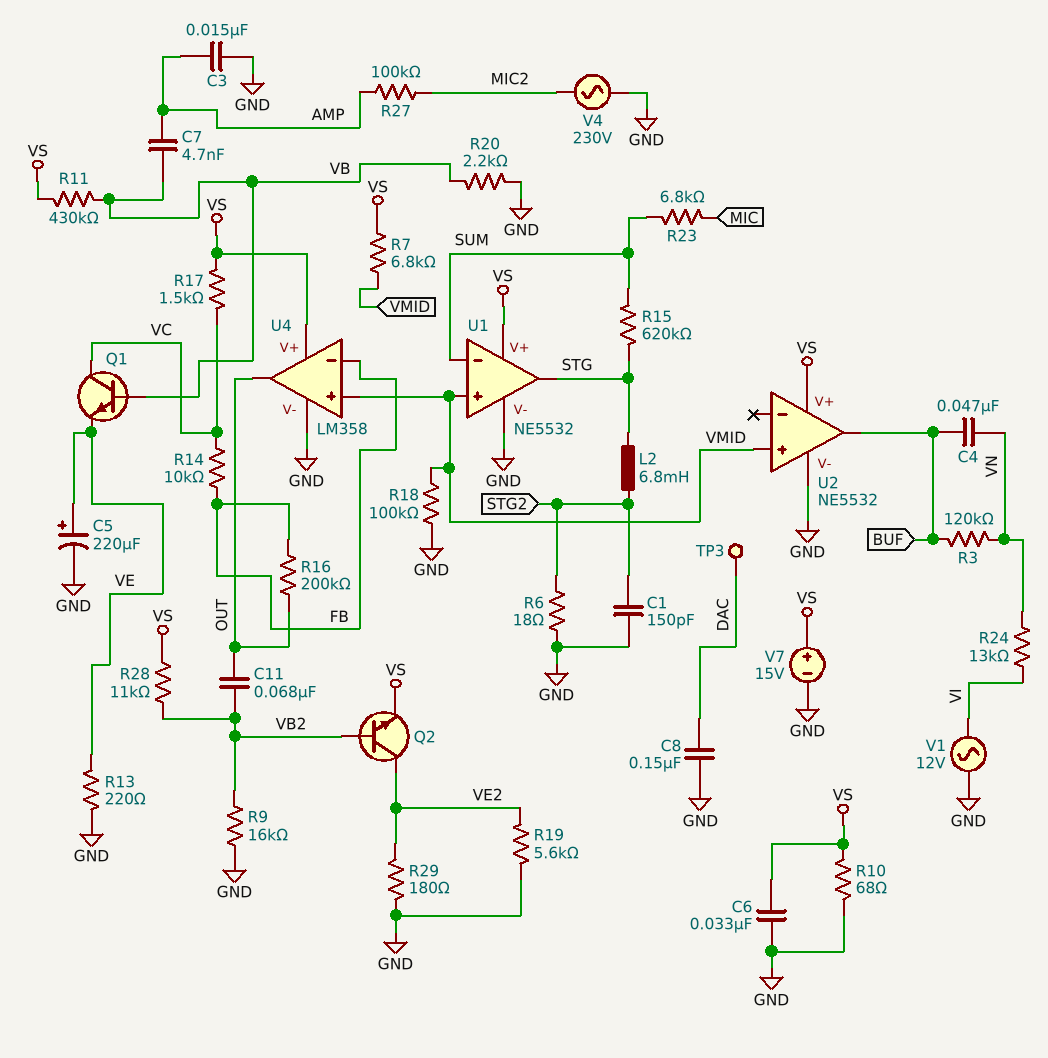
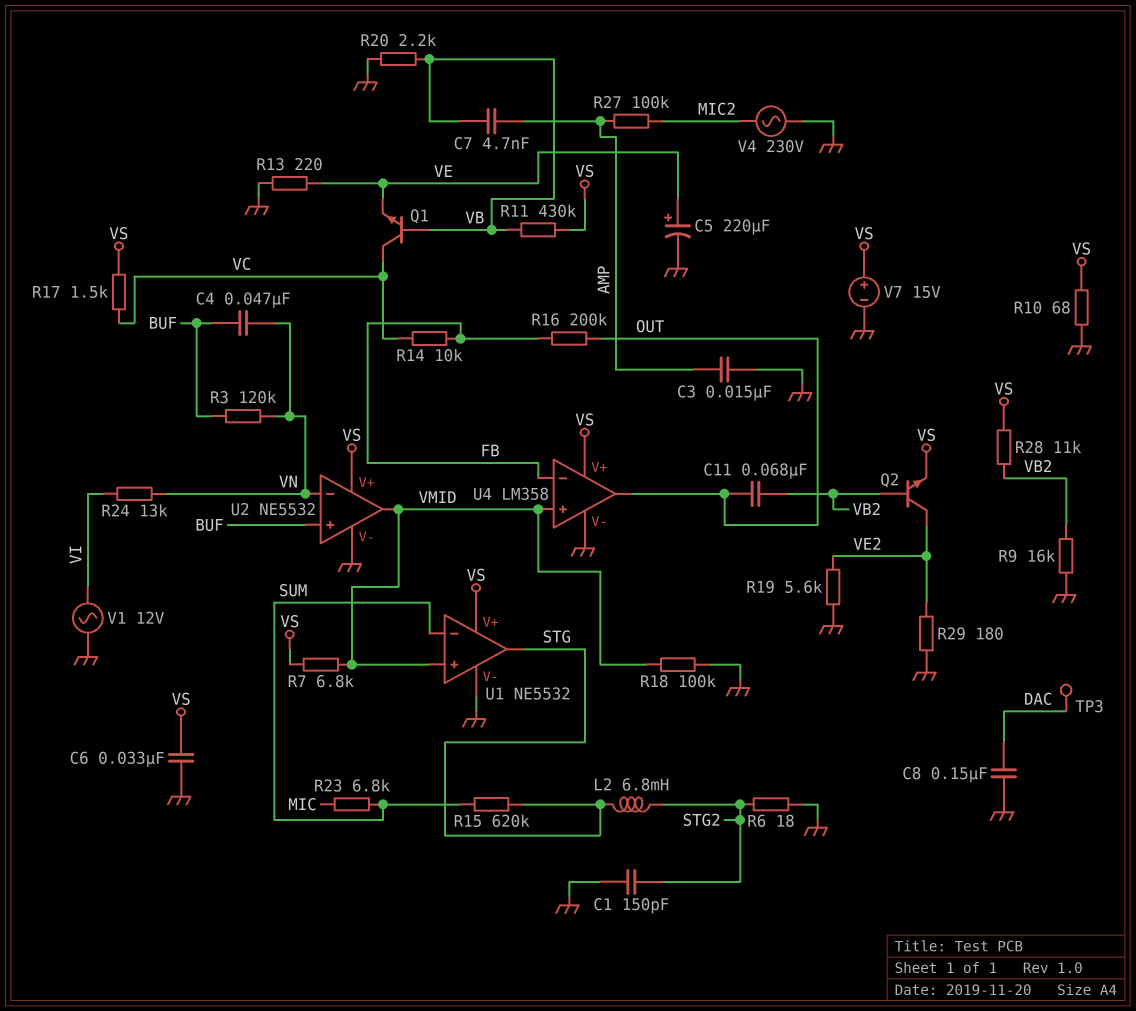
U2 pin in+: VMID -> BUF
U2 pin in-: none -> VN
U2 pin out: BUF -> VMID

